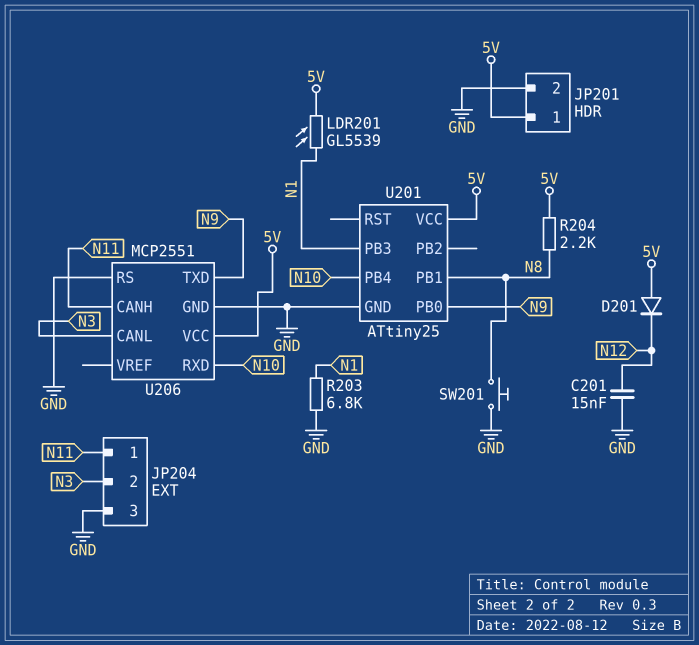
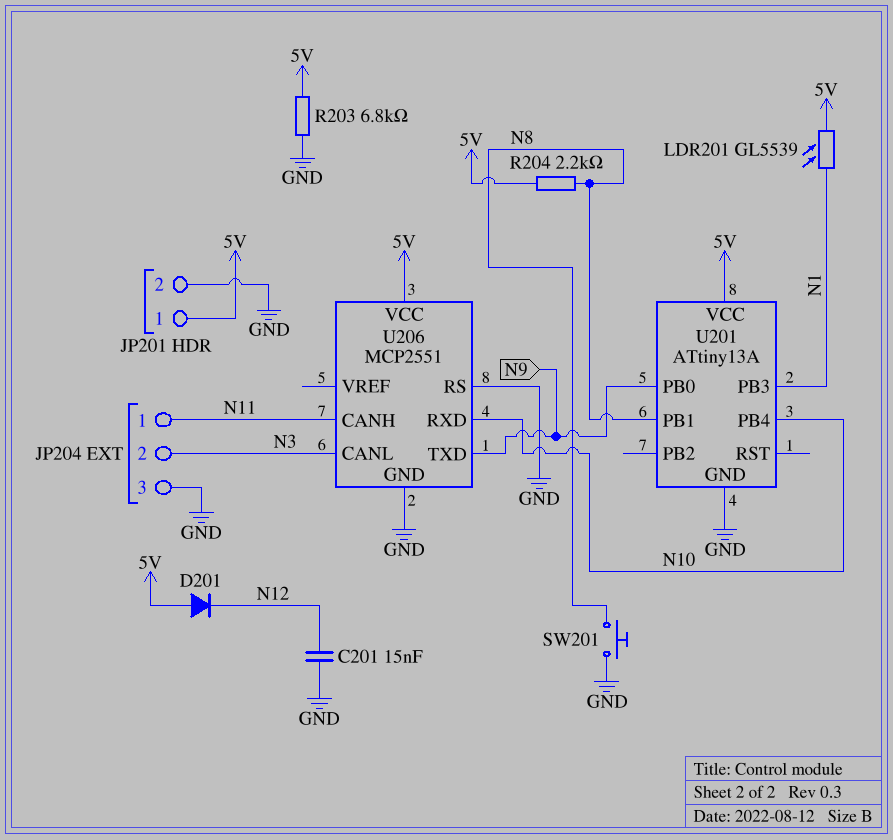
R203: 6.8k (GND, N1) -> 6.8k (5V, GND)
U201: ATtiny25 -> ATtiny13A

